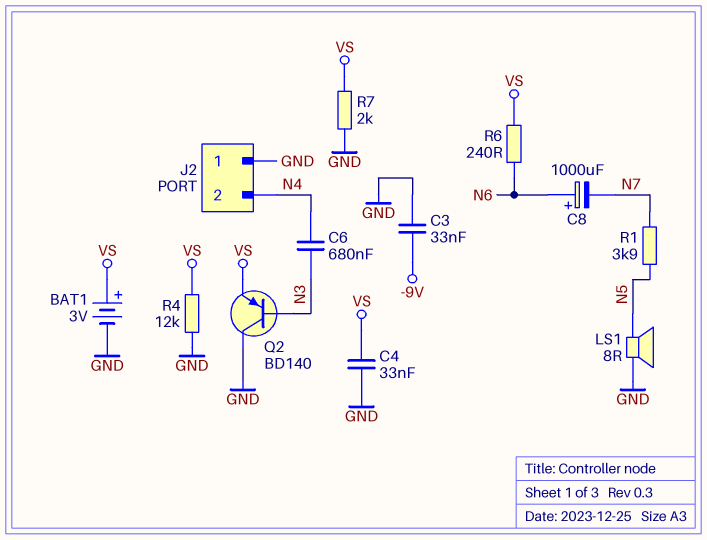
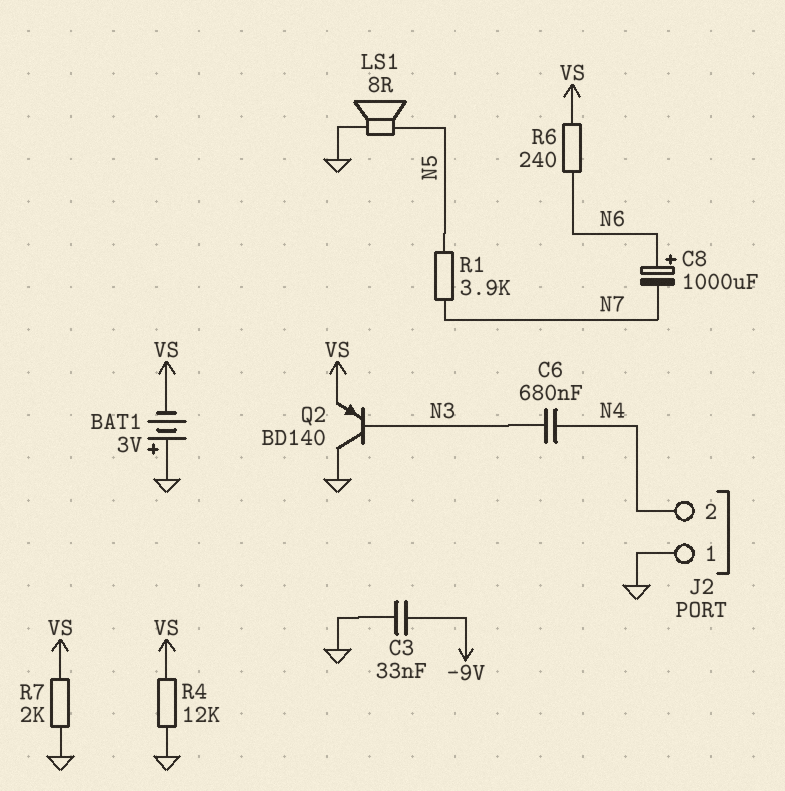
BAT1: 3V (plus VS, minus GND) -> 3V (plus GND, minus VS)
C4: 33nF (GND, VS) -> none

